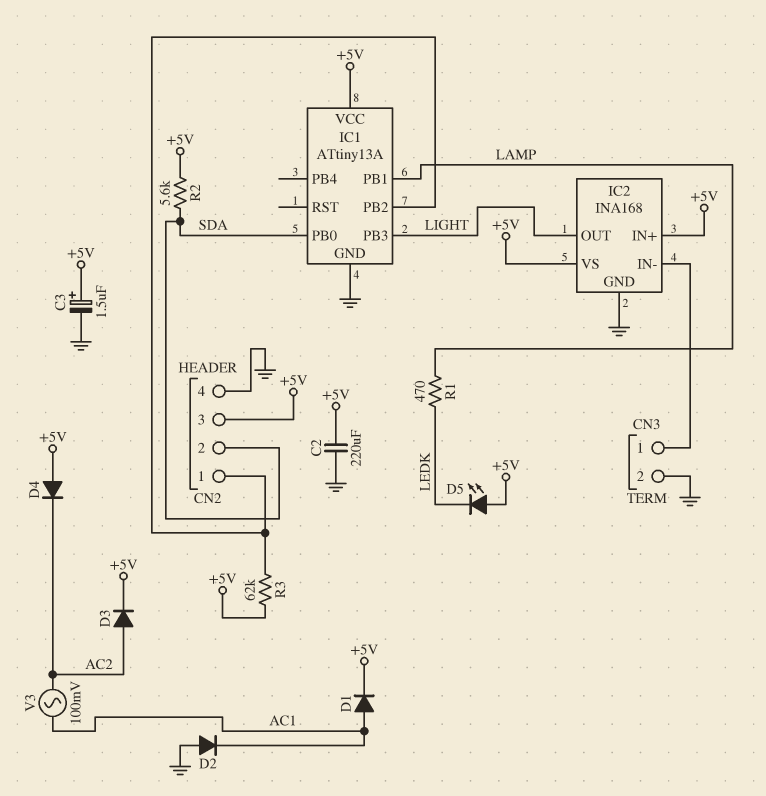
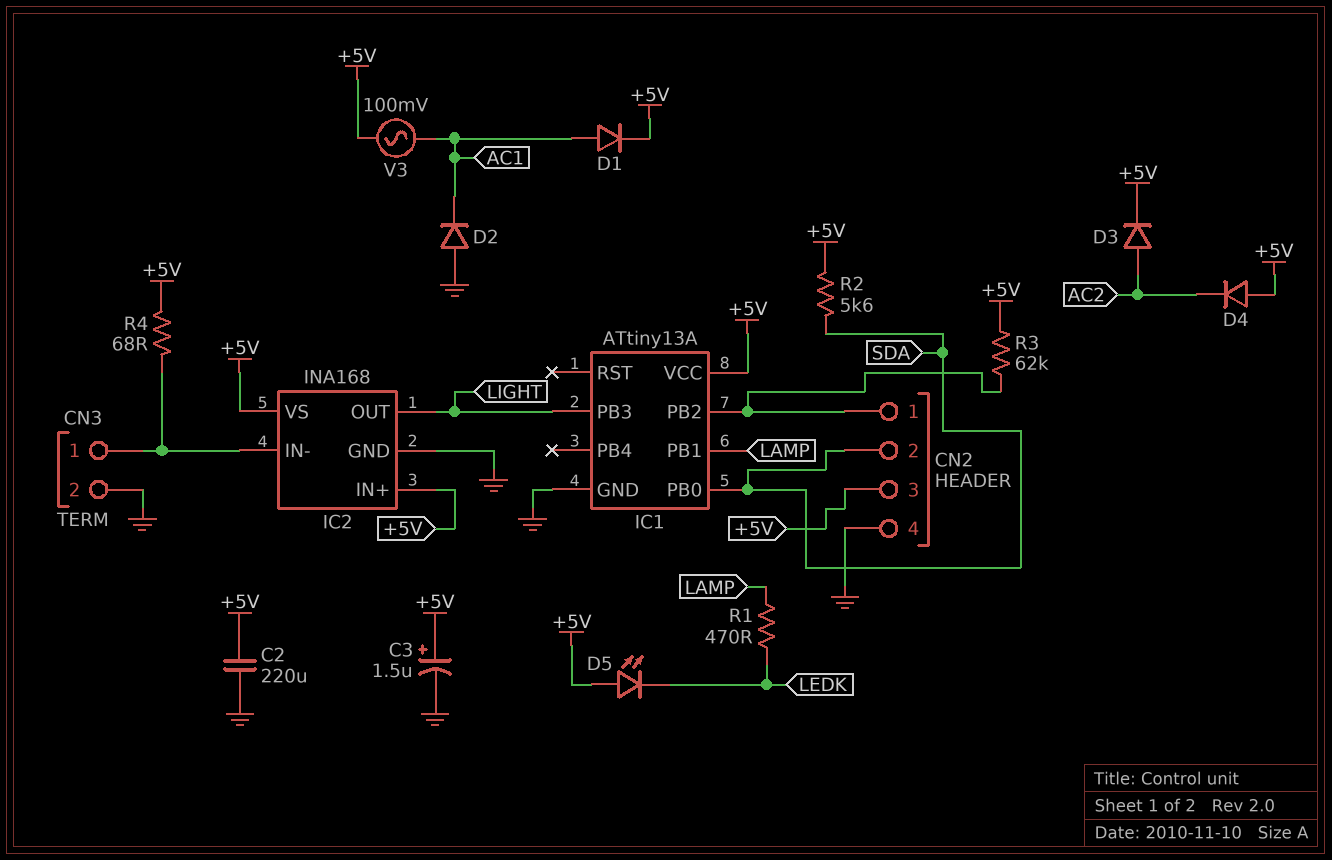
R4: none -> 68 (+5V, CN3/1)
V3: AC 100mV (AC1, AC2) -> AC 100mV (+5V, AC1)

